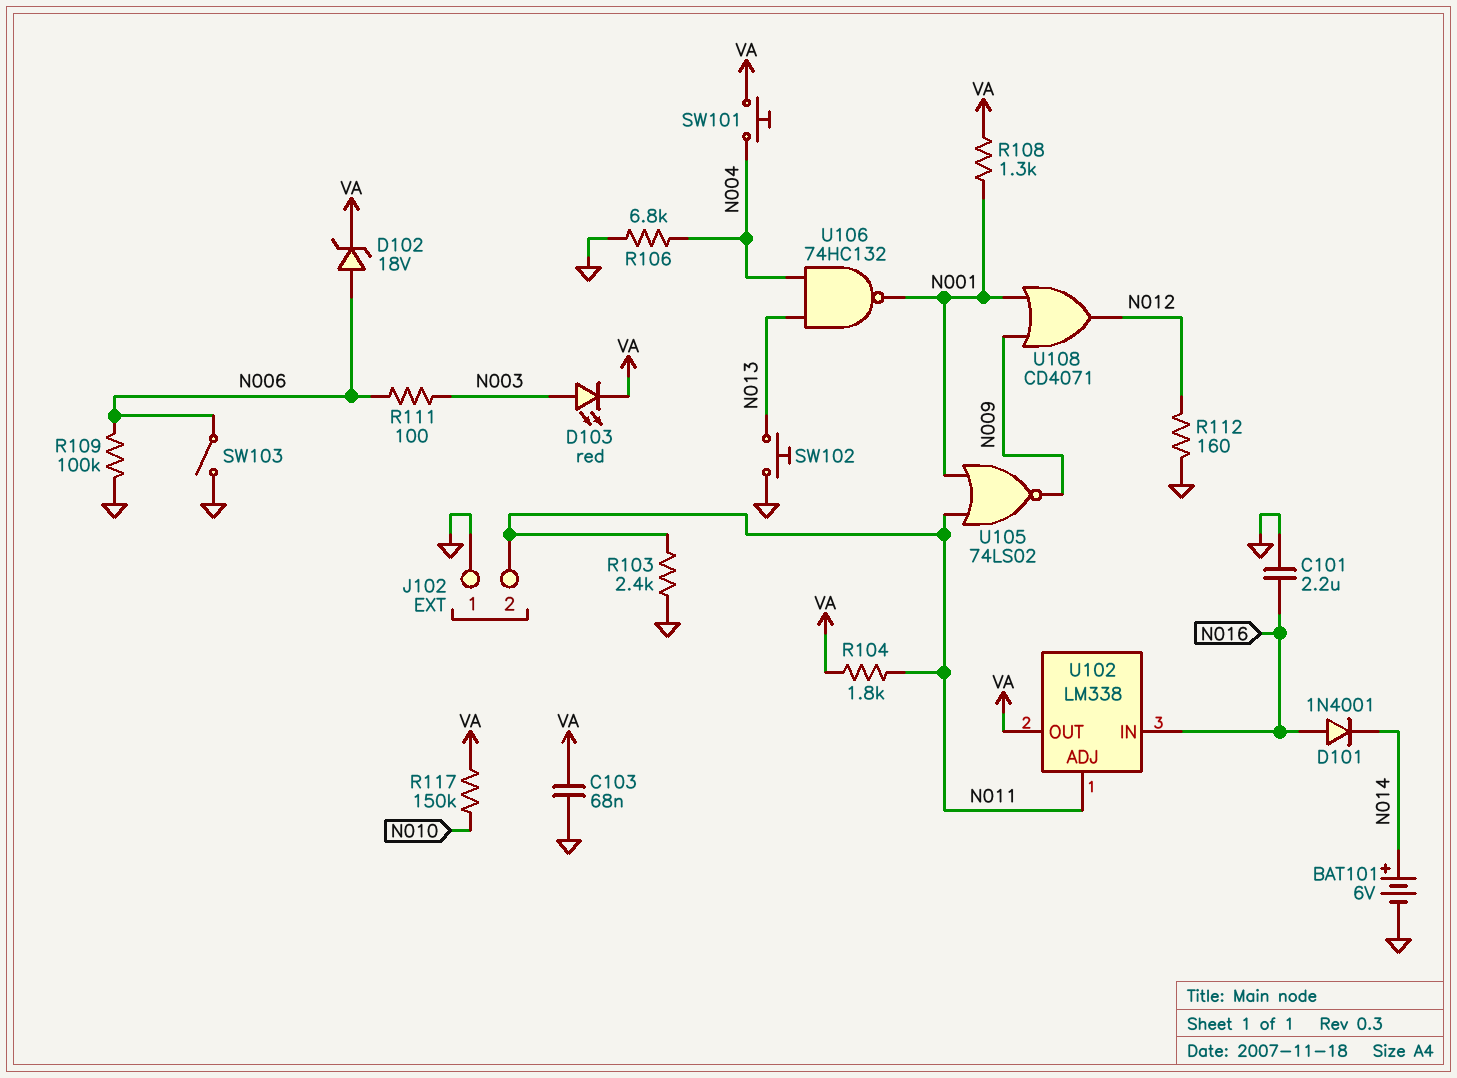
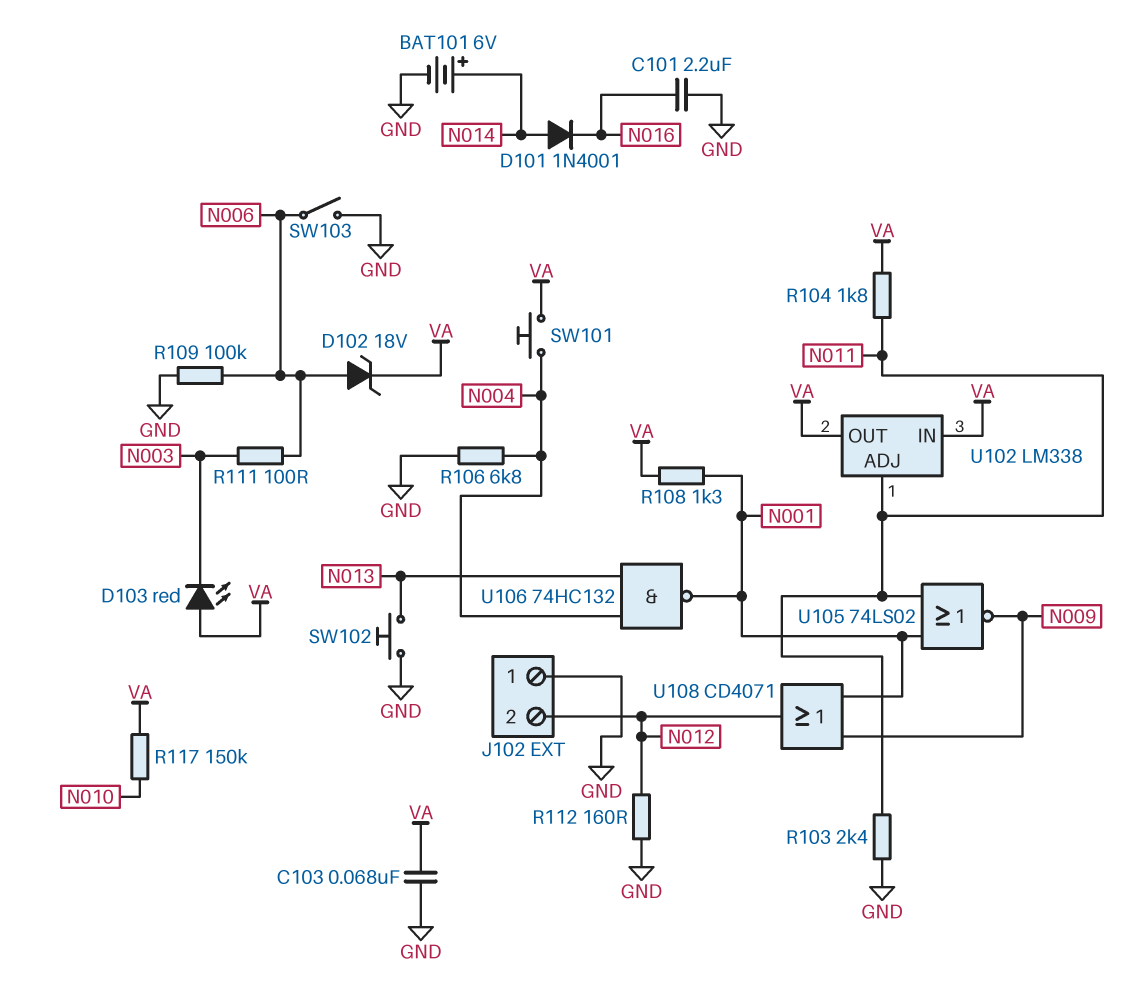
D101: diode 1N4001 (A N016, K N014) -> diode 1N4001 (A N014, K N016)
D103: LED red (A N003, K VA) -> LED red (A VA, K N003)
J102 pin 2: N011 -> N012
U102 pin IN: N016 -> VA

